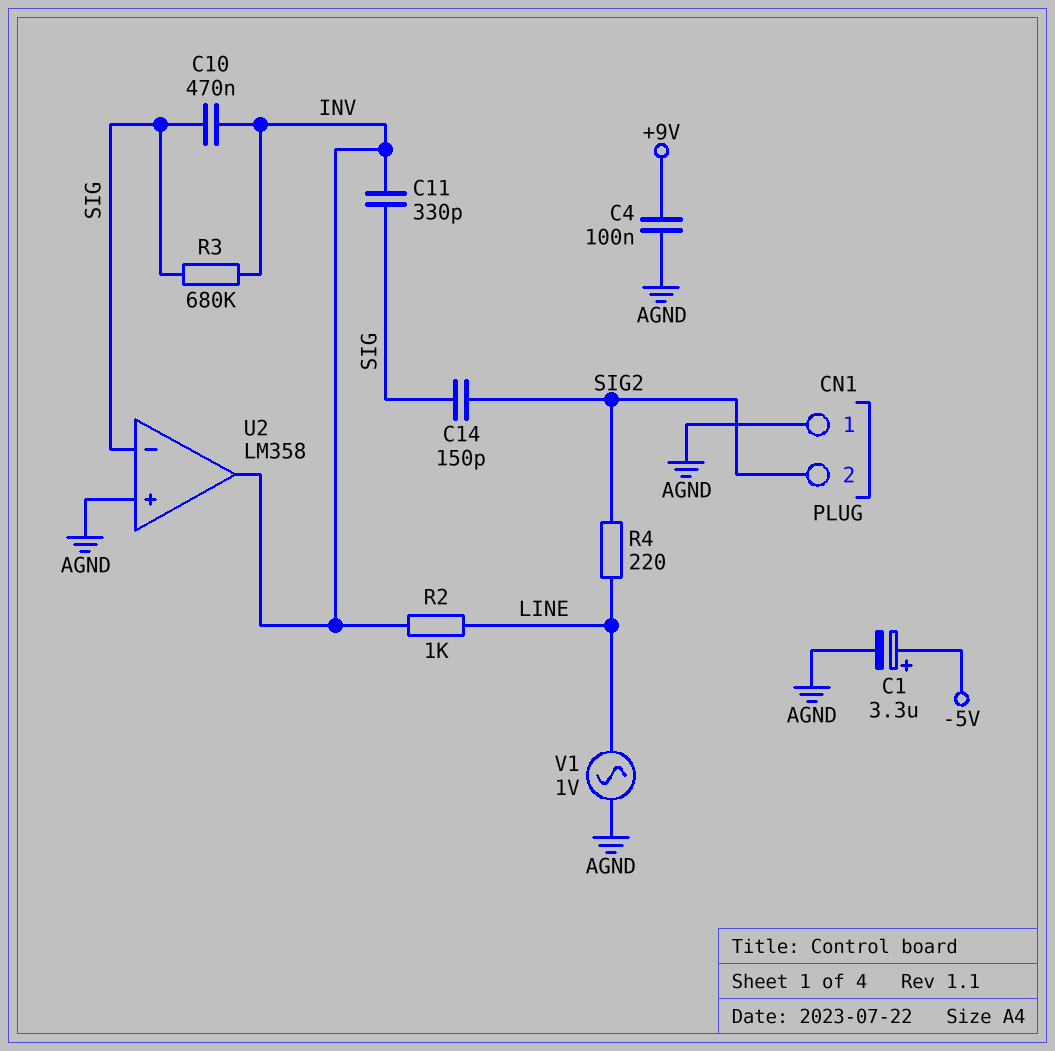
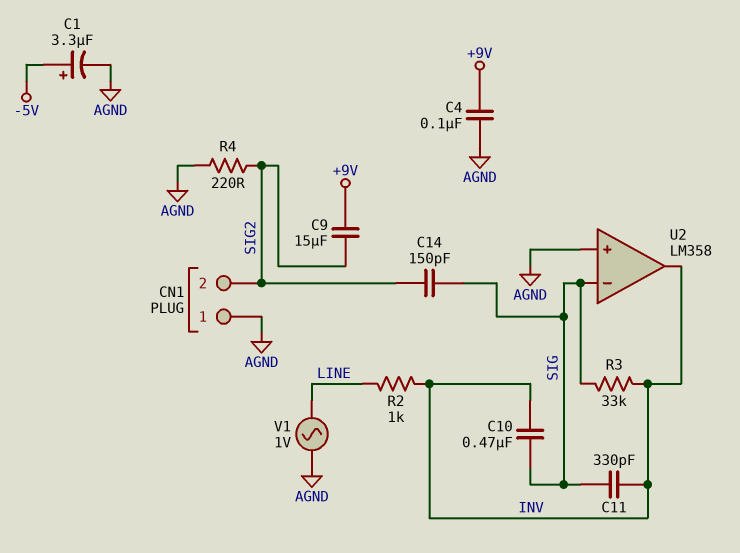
C9: none -> 15uF (+9V, SIG2)
R3: 680k (INV, SIG) -> 33k (INV, SIG)
R4: 220 (LINE, SIG2) -> 220 (AGND, SIG2)

